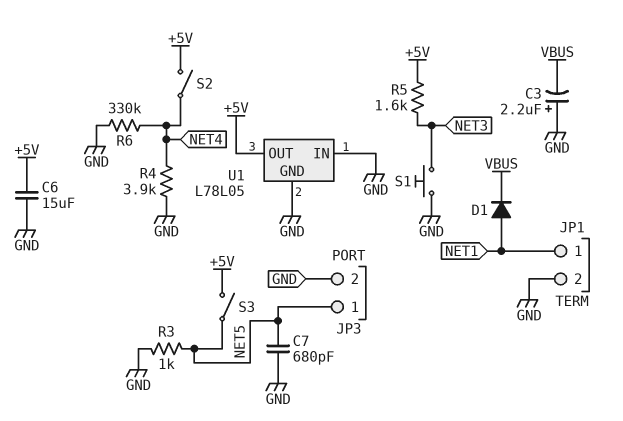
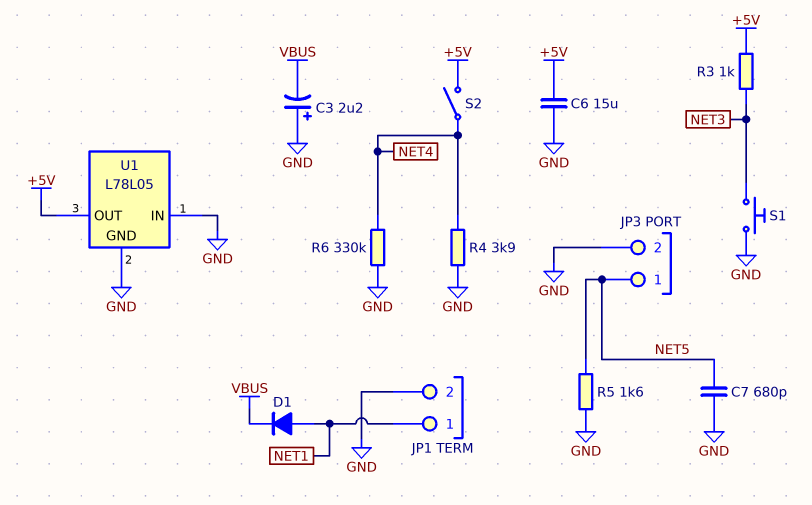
R3: 1k (GND, NET5) -> 1k (+5V, NET3)
R5: 1.6k (+5V, NET3) -> 1.6k (GND, NET5)
S3: switch (+5V, NET5) -> none

